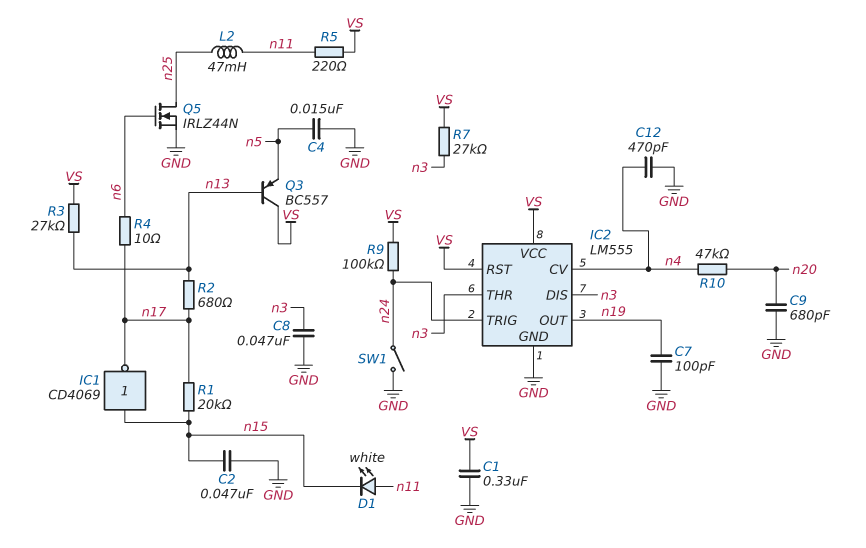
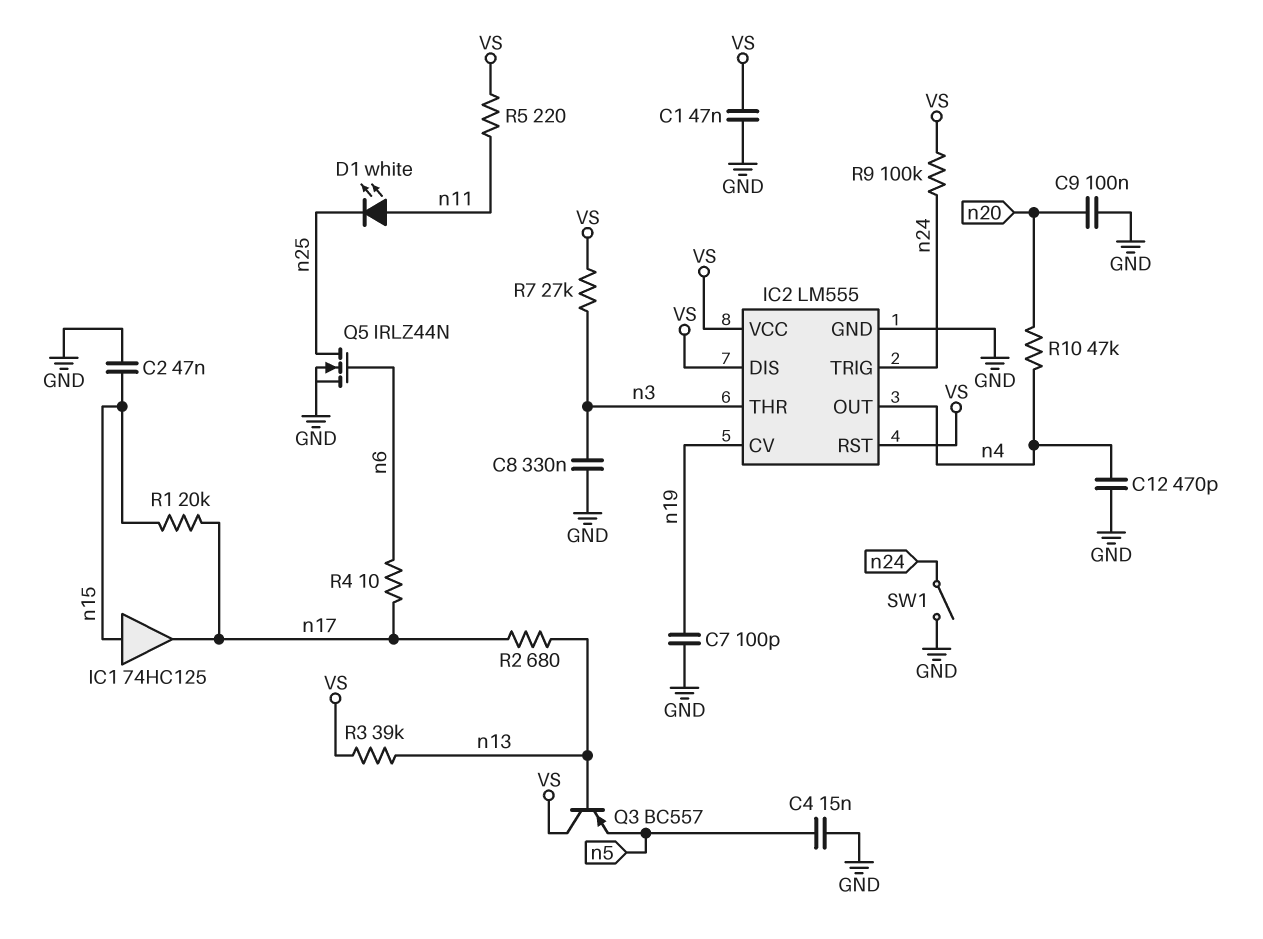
C1: 330nF (GND, VS) -> 47nF (GND, VS)
C8: 47nF (GND, n3) -> 330nF (GND, n3)
C9: 680pF (GND, n20) -> 100nF (GND, n20)
D1: LED white (A n11, K n15) -> LED white (A n11, K n25)
IC1: NOT CD4069 (in n15, out n17) -> buffer 74HC125 (in n15, out n17)
IC2 pin CV: n4 -> n19
IC2 pin DIS: n3 -> VS
IC2 pin OUT: n19 -> n4
L2: 47mH (n11, n25) -> none
R3: 27k (VS, n13) -> 39k (VS, n13)

